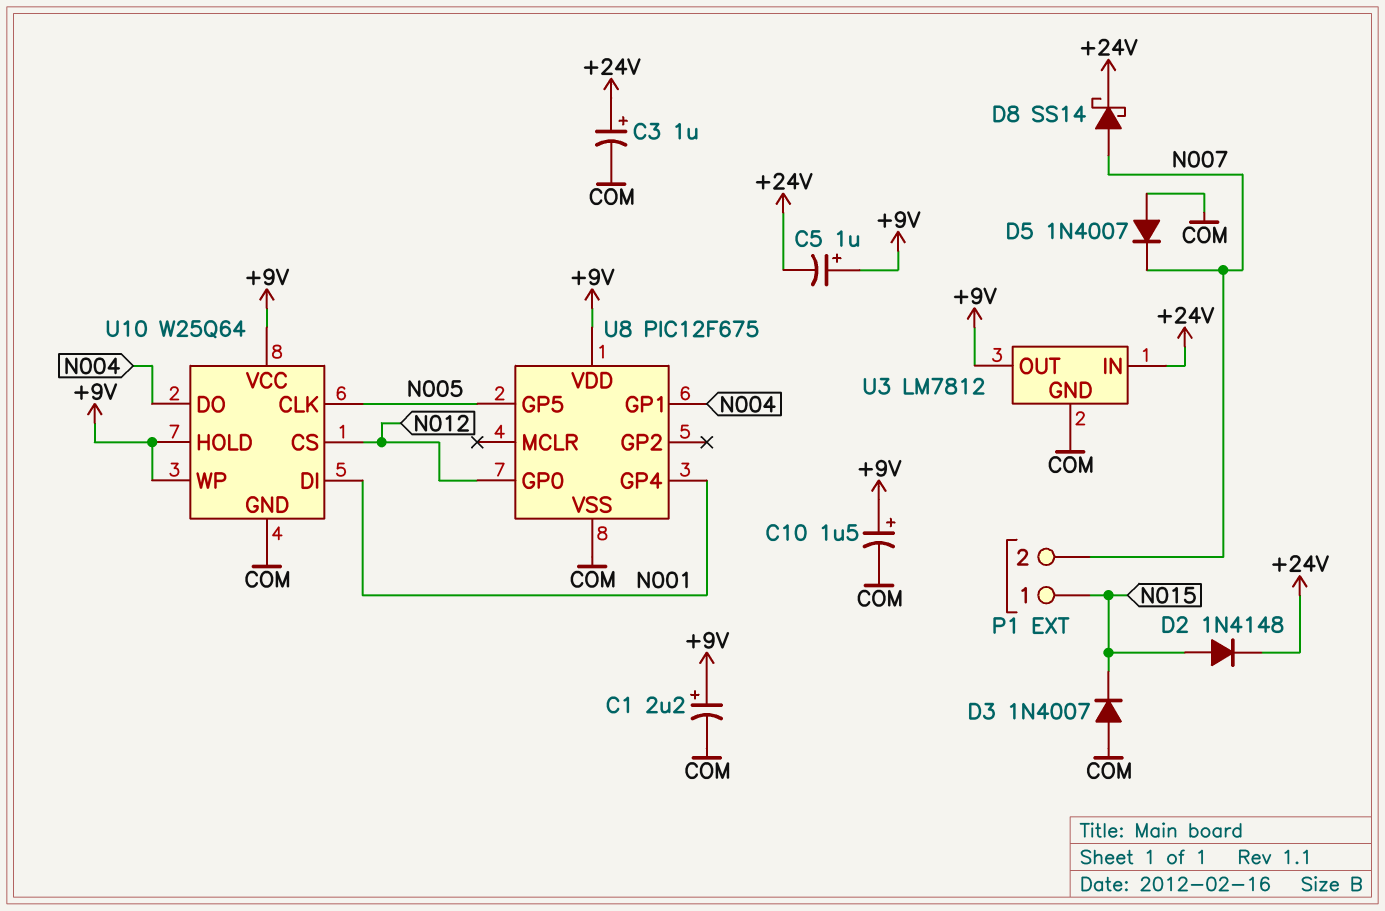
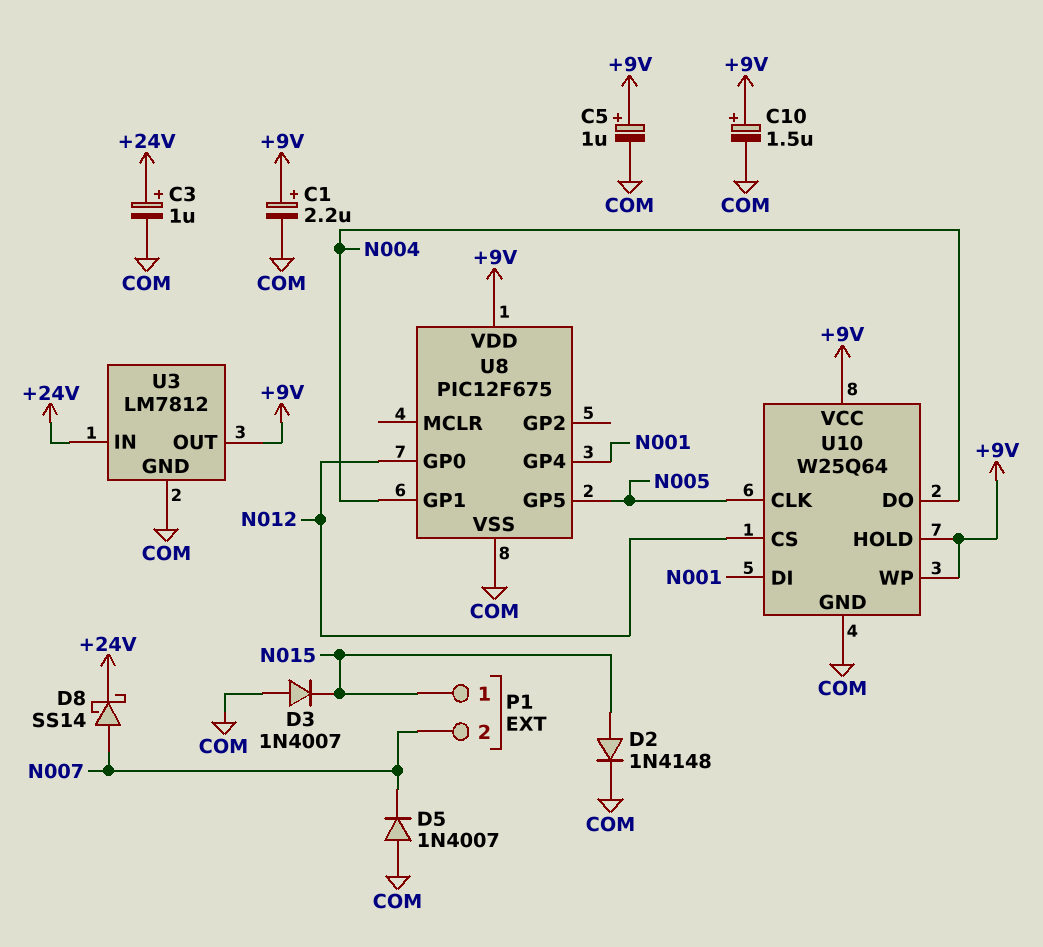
C5: 1uF (plus +9V, minus +24V) -> 1uF (plus +9V, minus COM)
D2: diode 1N4148 (A N015, K +24V) -> diode 1N4148 (A N015, K COM)

